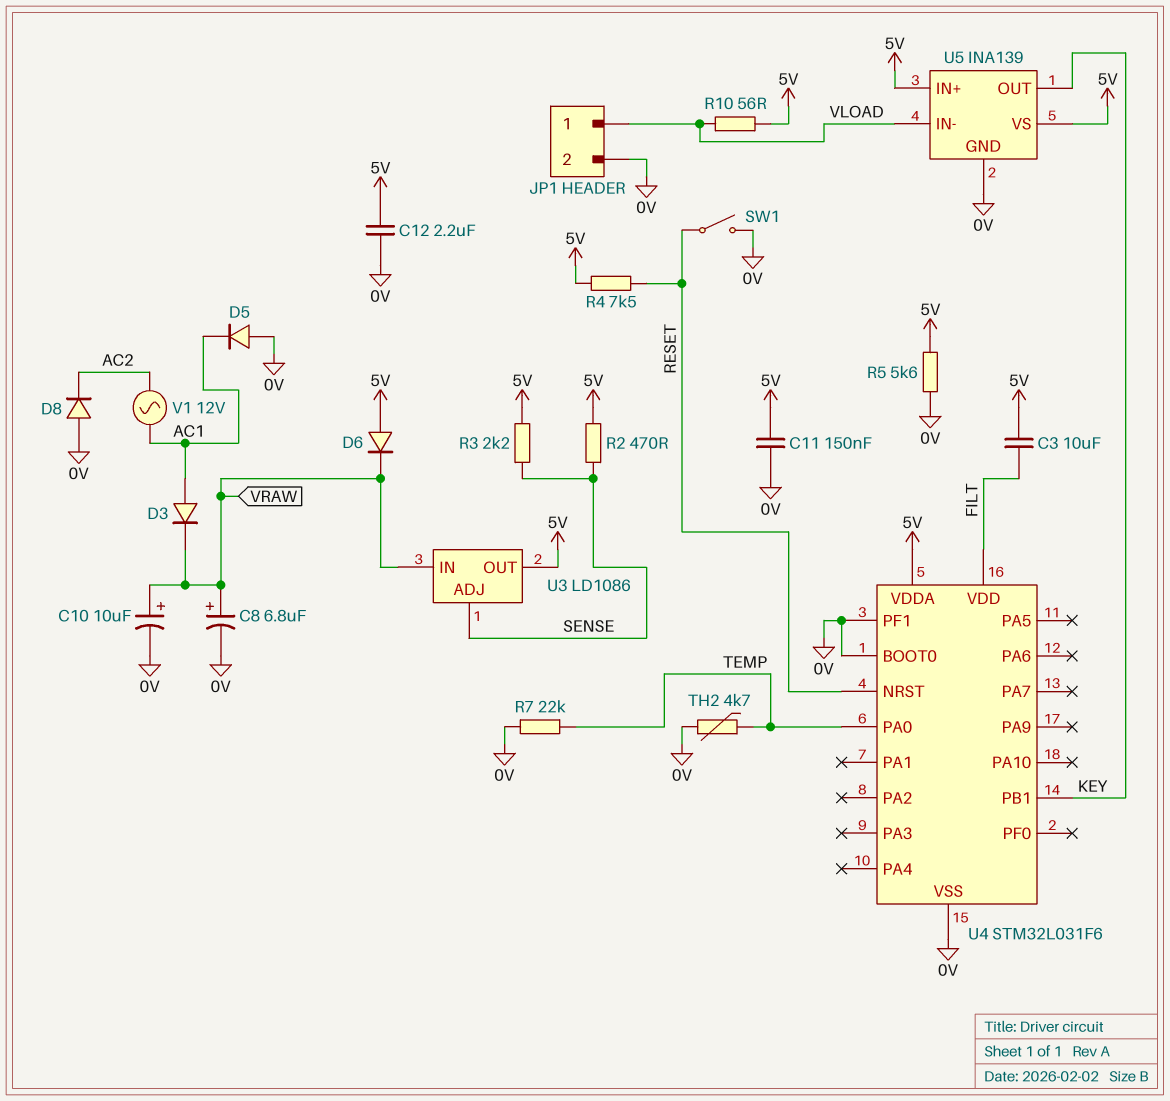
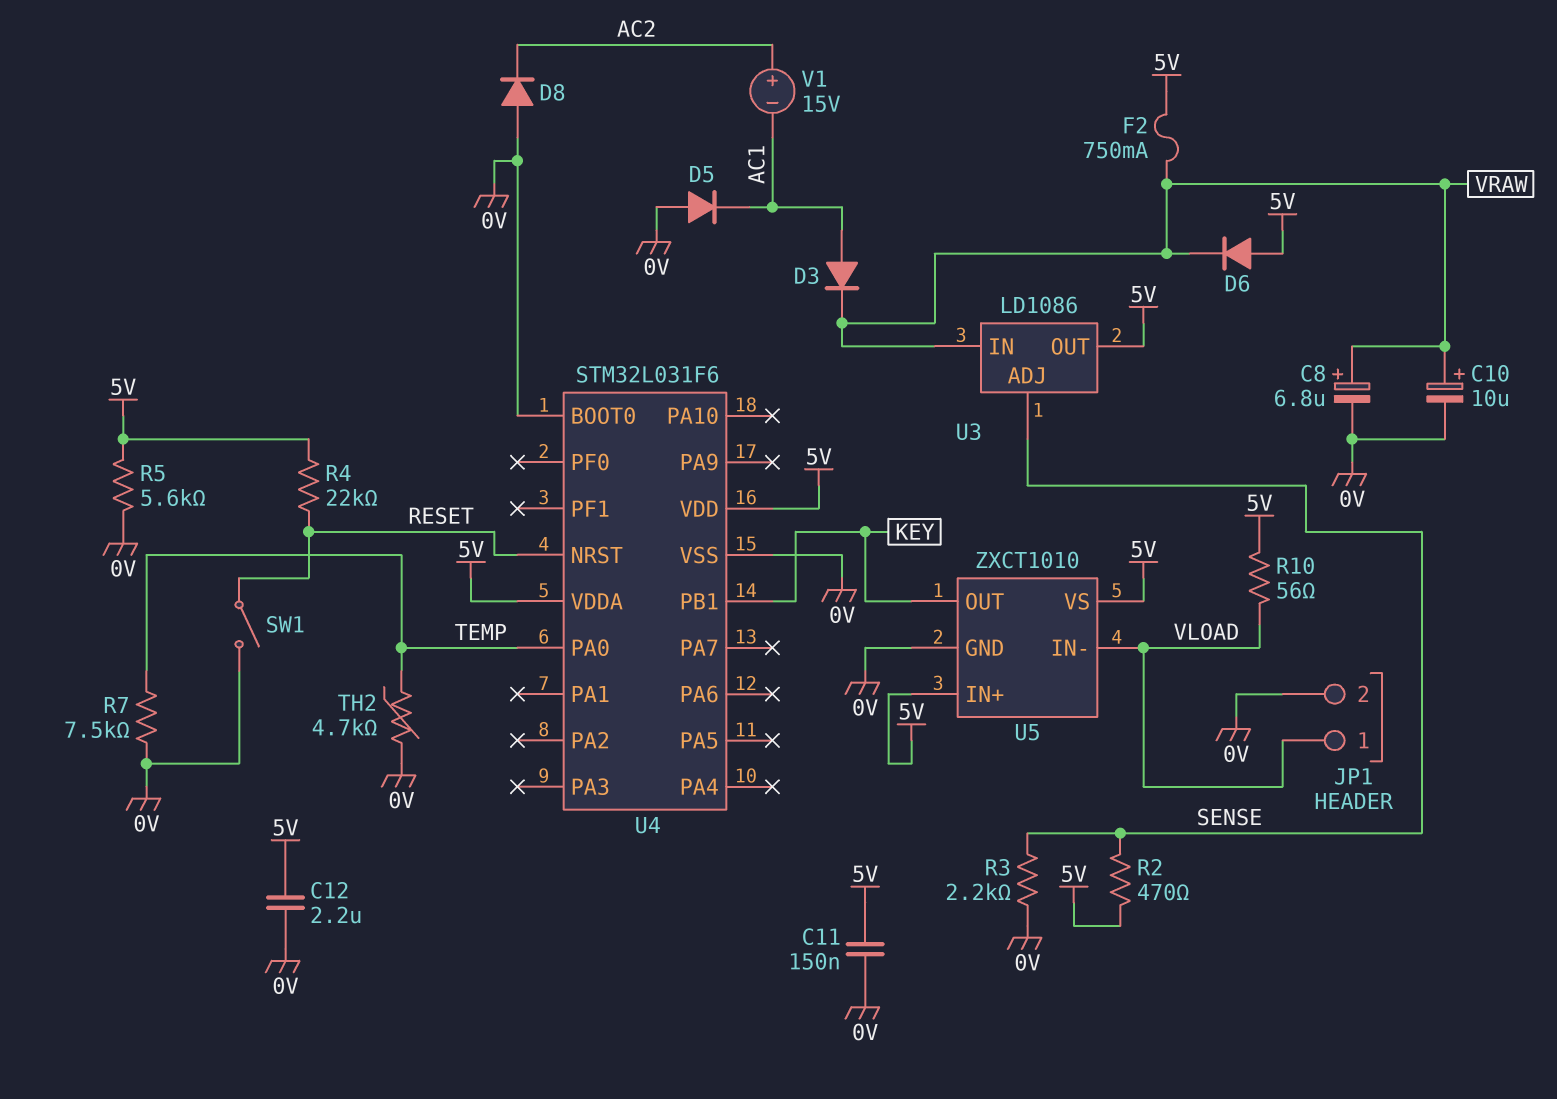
C3: 10uF (5V, FILT) -> none
F2: none -> 750mA (5V, VRAW)
R3: 2.2k (5V, SENSE) -> 2.2k (0V, SENSE)
R4: 7.5k (5V, RESET) -> 22k (5V, RESET)
R7: 22k (0V, TEMP) -> 7.5k (0V, TEMP)
U4 pin PF1: 0V -> none
U4 pin VDD: FILT -> 5V
U5: INA139 -> ZXCT1010
V1: AC 12V (AC1, AC2) -> 15V (plus AC2, minus AC1)

